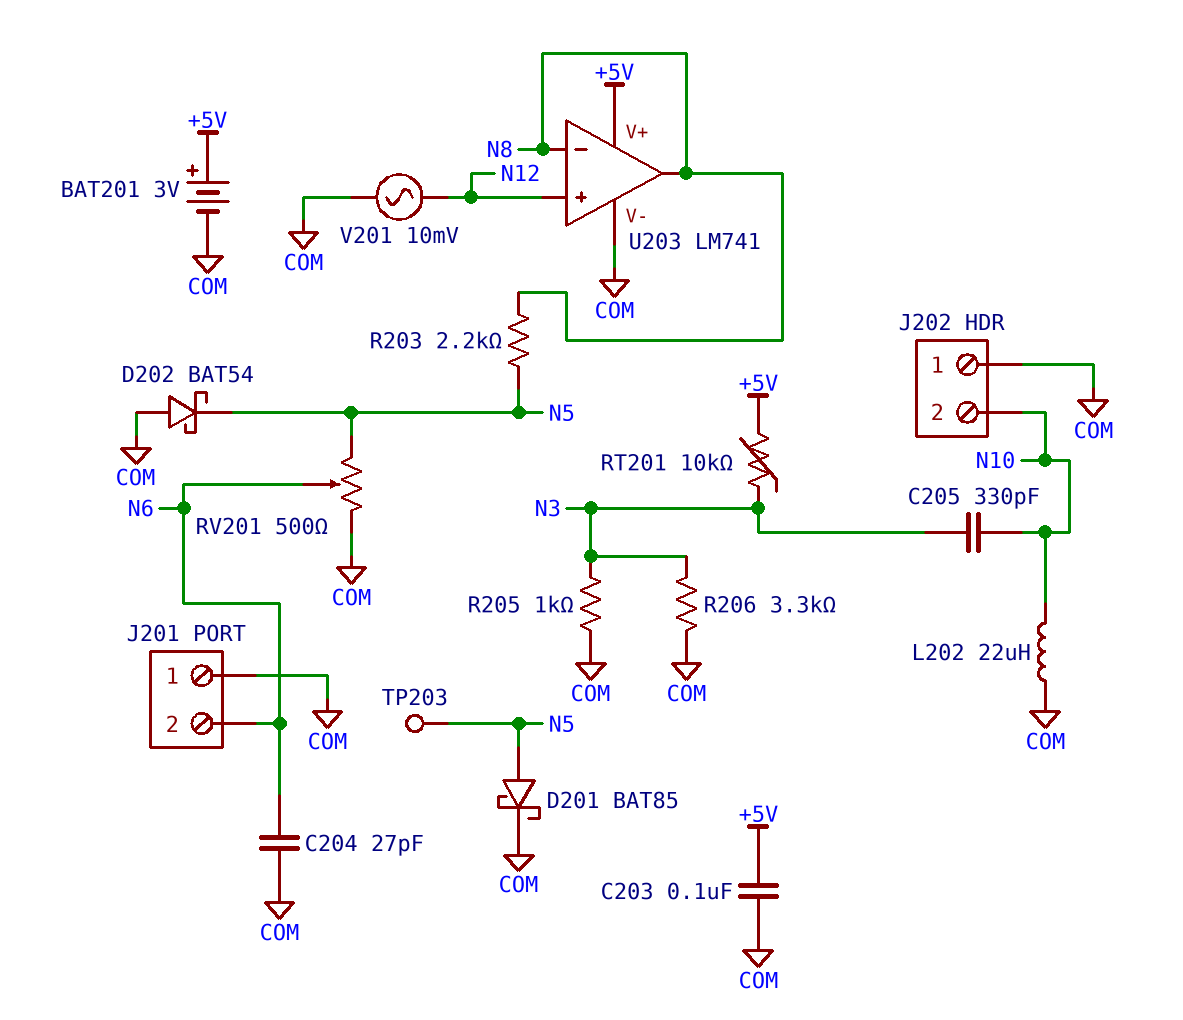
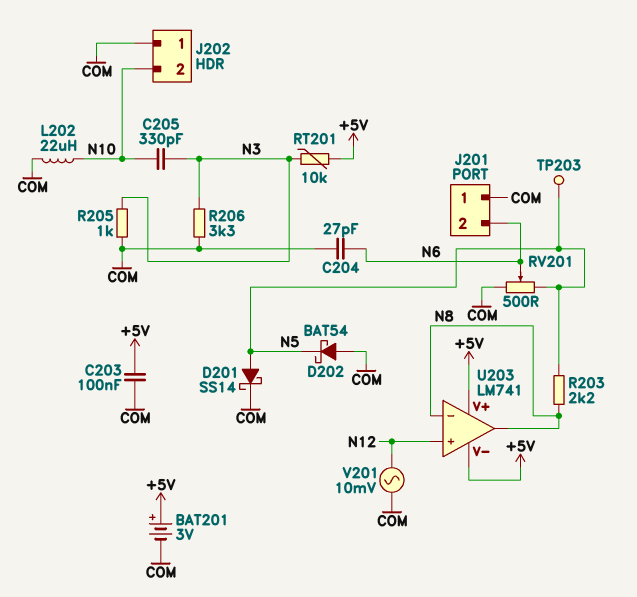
D201: schottky BAT85 (A N5, K COM) -> schottky SS14 (A N5, K COM)
U203 pin V-: COM -> +5V

